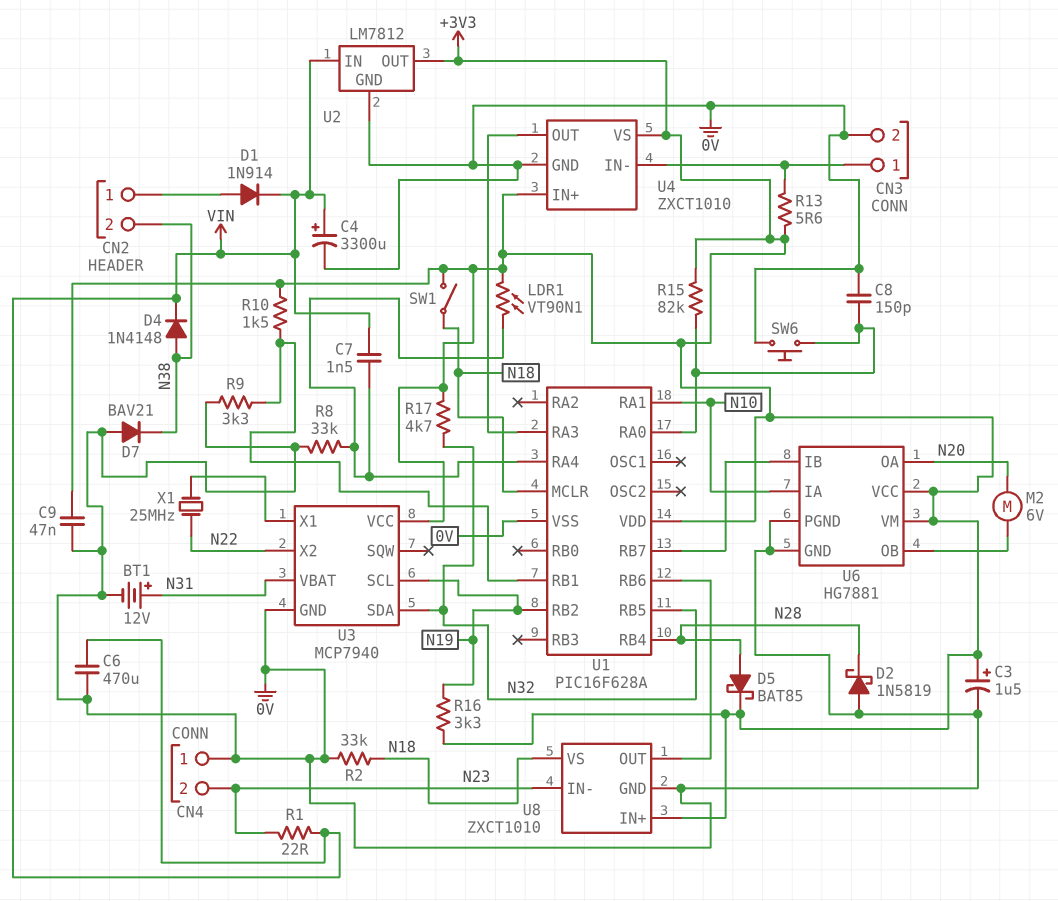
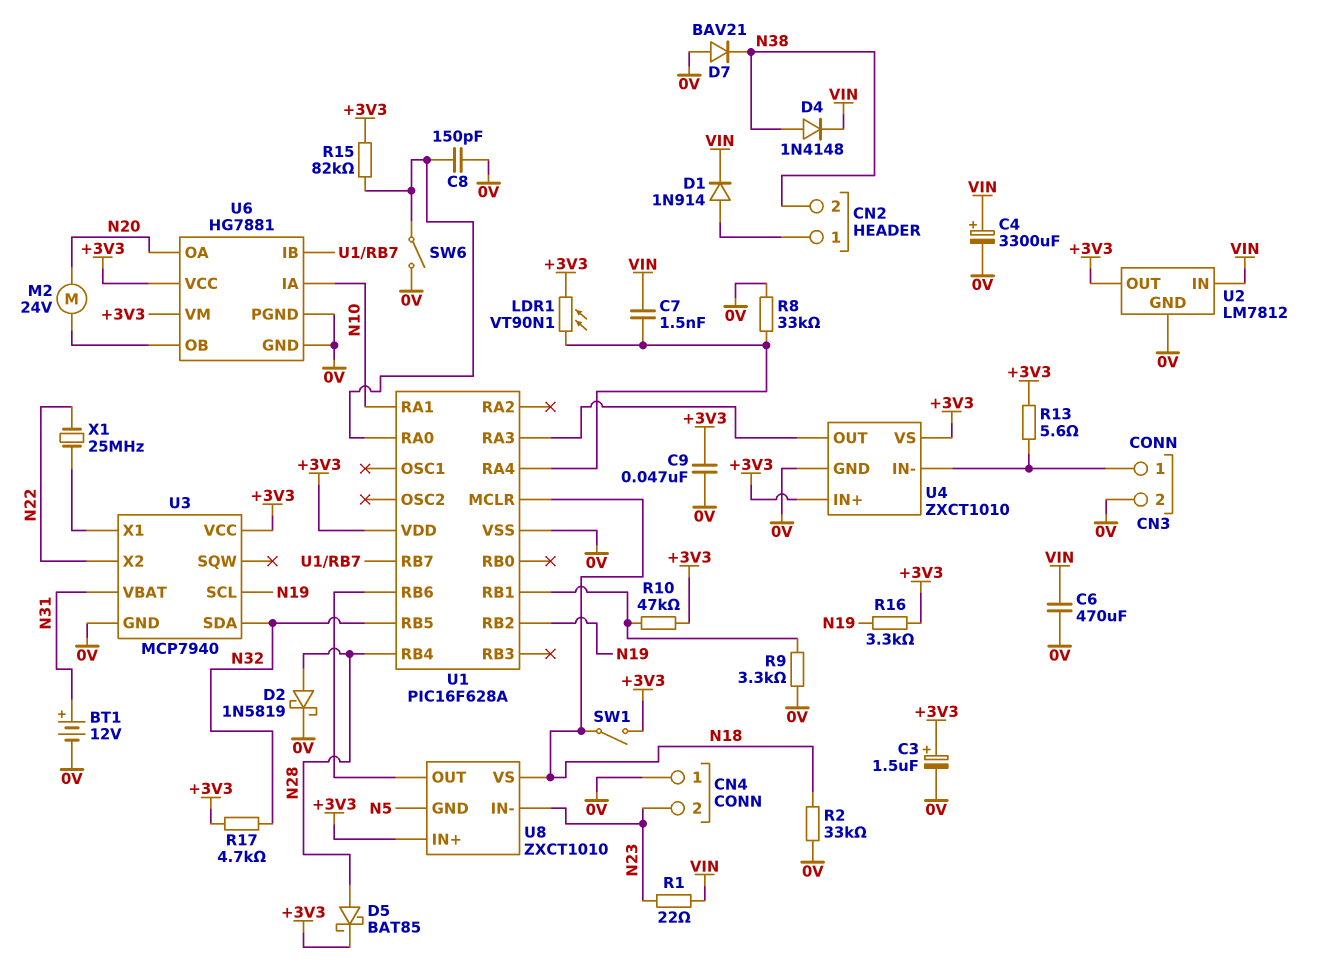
D2: schottky 1N5819 (A 0V, K N28) -> schottky 1N5819 (A N28, K 0V)
M2: motor 6V (N20, U6/OB) -> motor 24V (N20, U6/OB)
R10: 1.5k (+3V3, U1/RB1) -> 47k (+3V3, U1/RB1)
SW6: button (0V, U1/RA0) -> switch (0V, U1/RA0)
U8 pin GND: 0V -> N5

